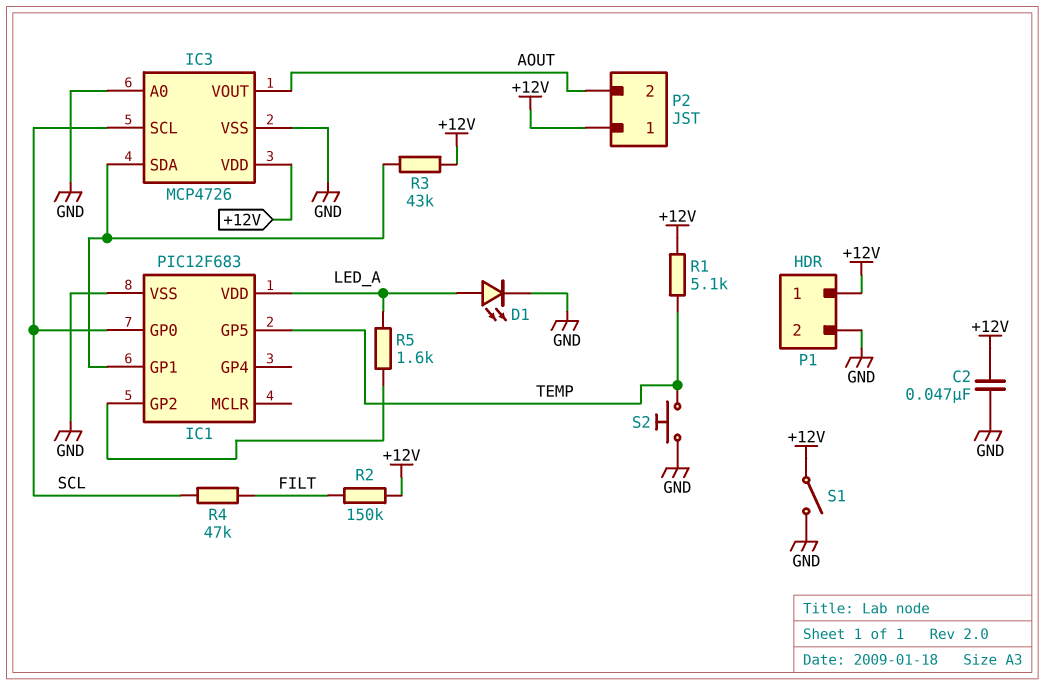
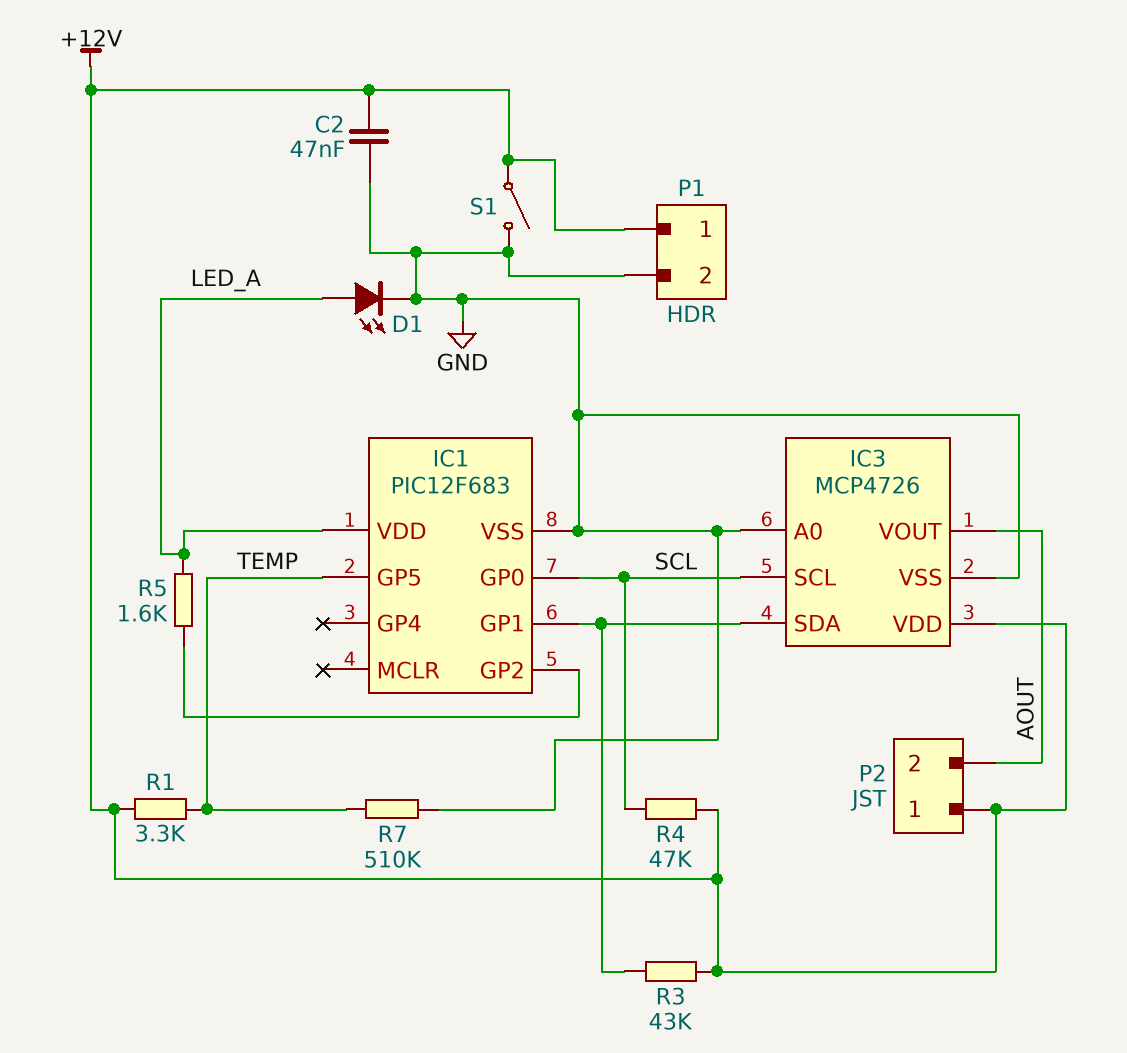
R1: 5.1k (+12V, TEMP) -> 3.3k (+12V, TEMP)
R2: 150k (+12V, FILT) -> none
R4: 47k (FILT, SCL) -> 47k (+12V, SCL)
R7: none -> 510k (GND, TEMP)
S2: button (GND, TEMP) -> none

